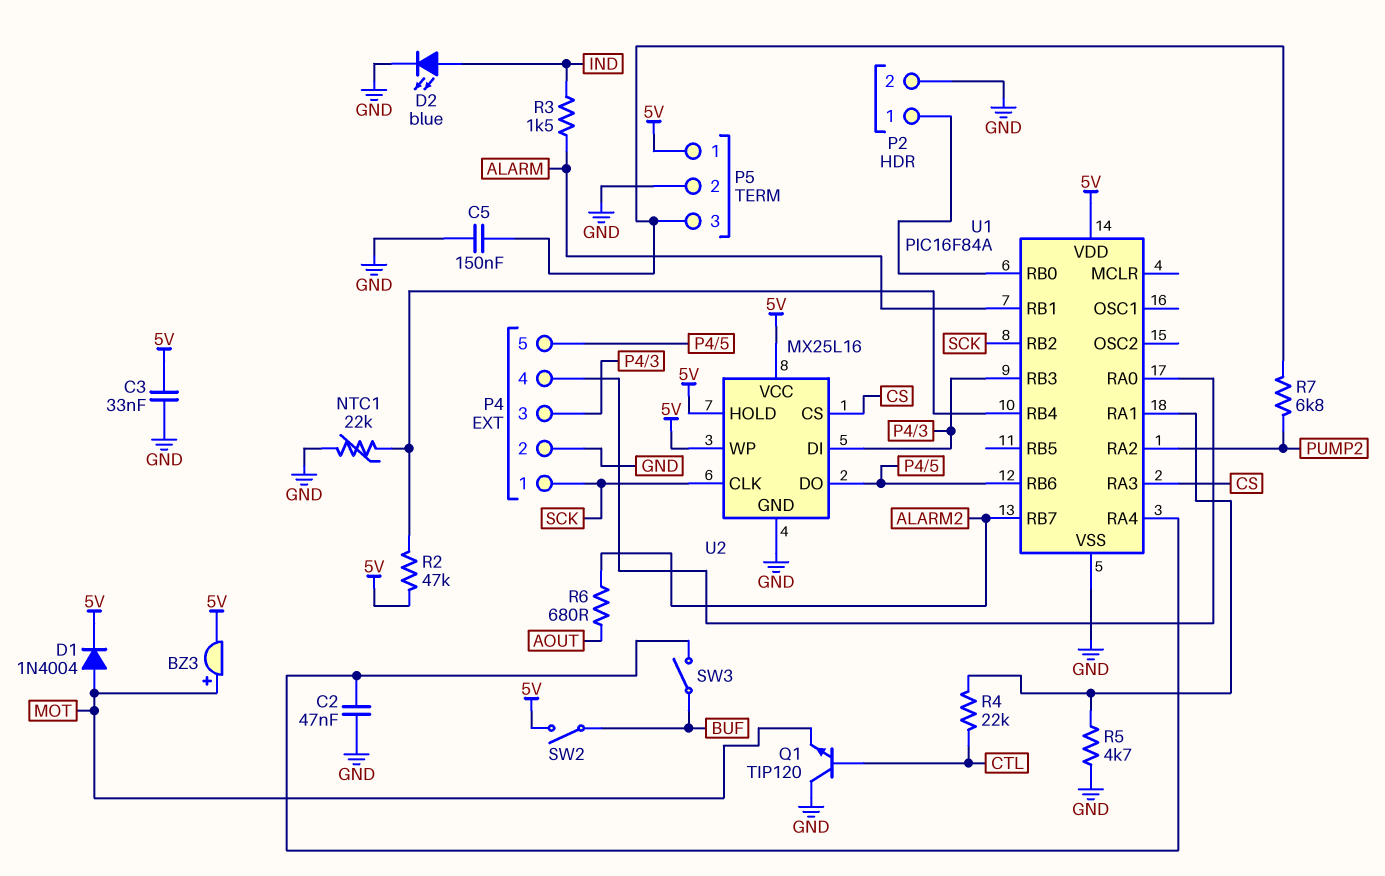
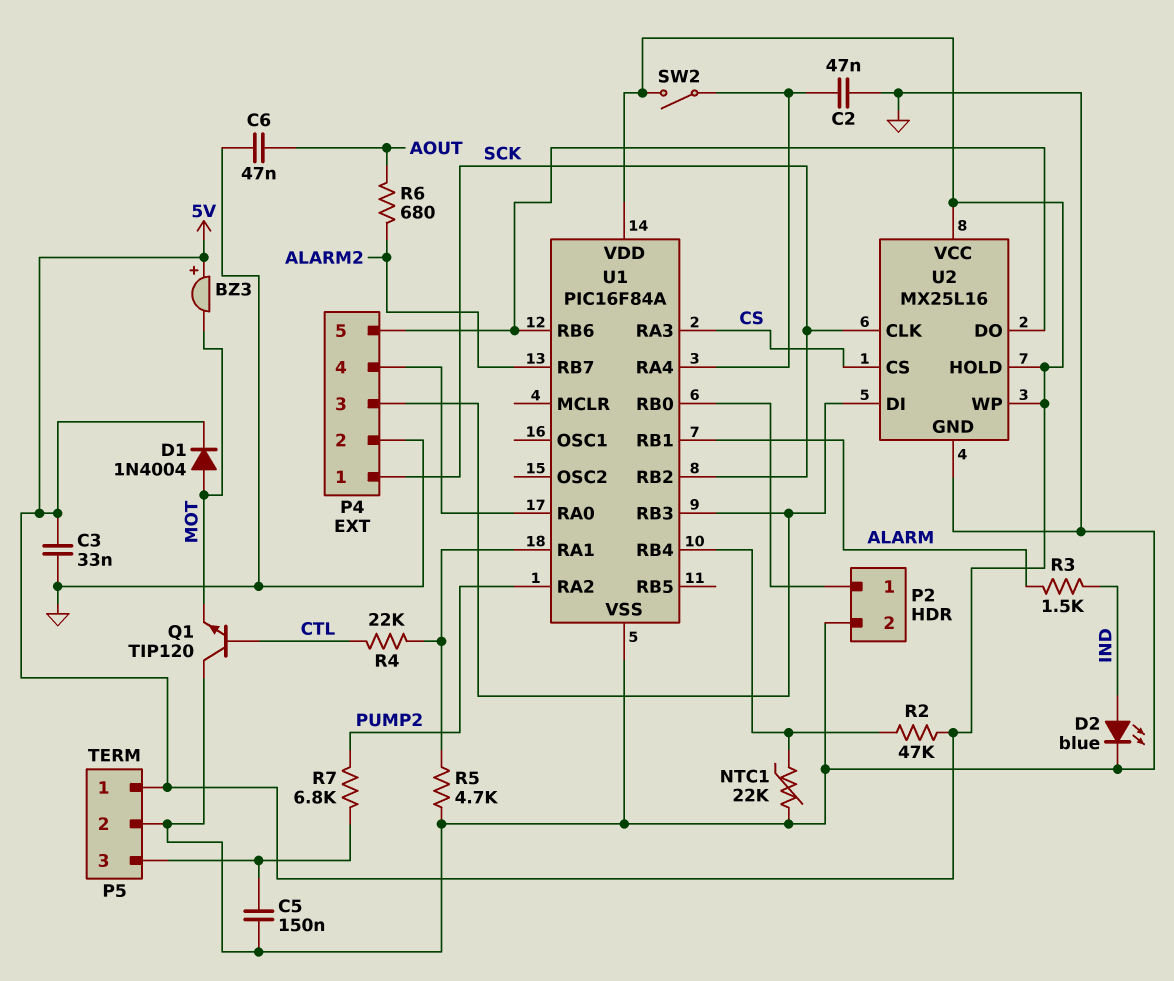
BZ3: buzzer (plus MOT, minus 5V) -> buzzer (plus 5V, minus MOT)
C6: none -> 47nF (AOUT, GND)
SW2: switch (5V, BUF) -> switch (5V, U1/RA4)
SW3: switch (BUF, U1/RA4) -> none

